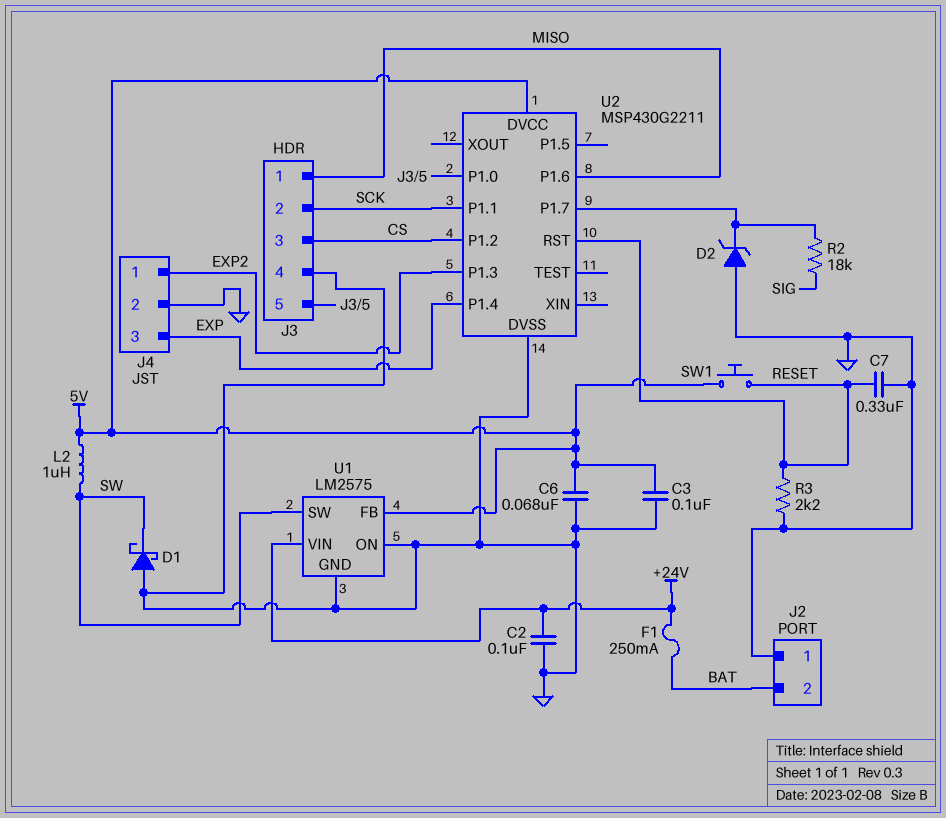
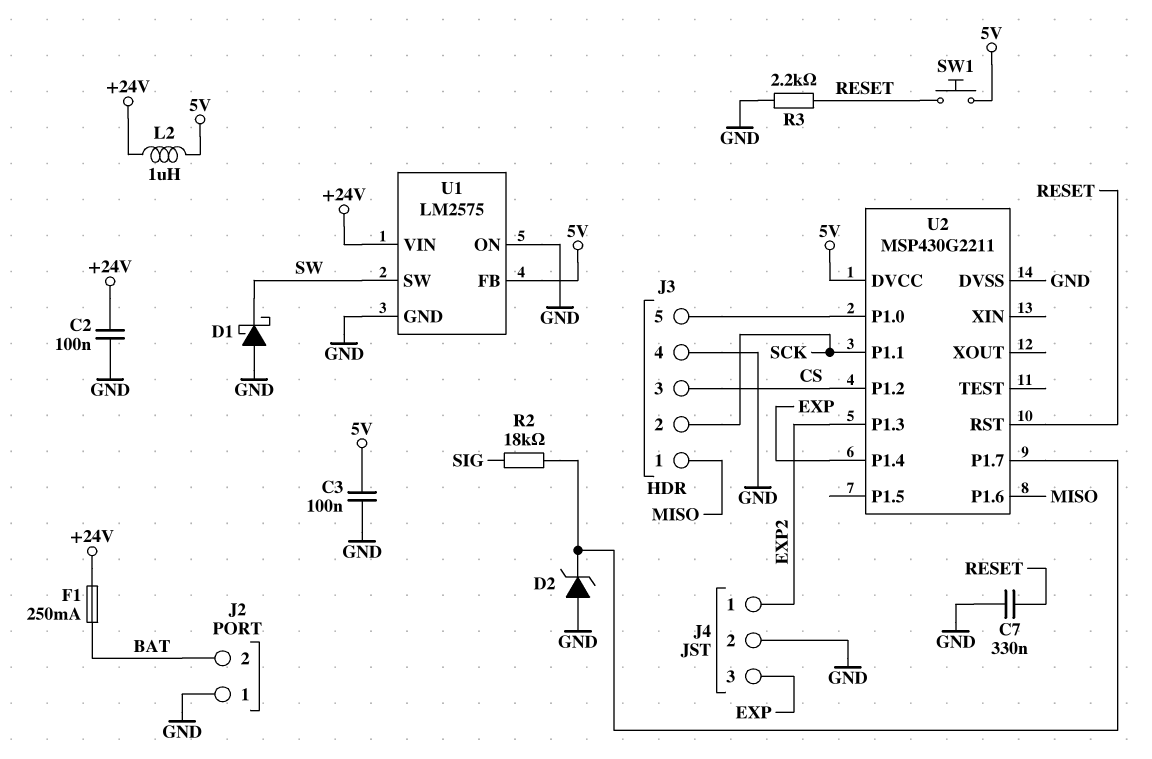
C6: 68nF (5V, GND) -> none
L2: 1uH (5V, SW) -> 1uH (+24V, 5V)

